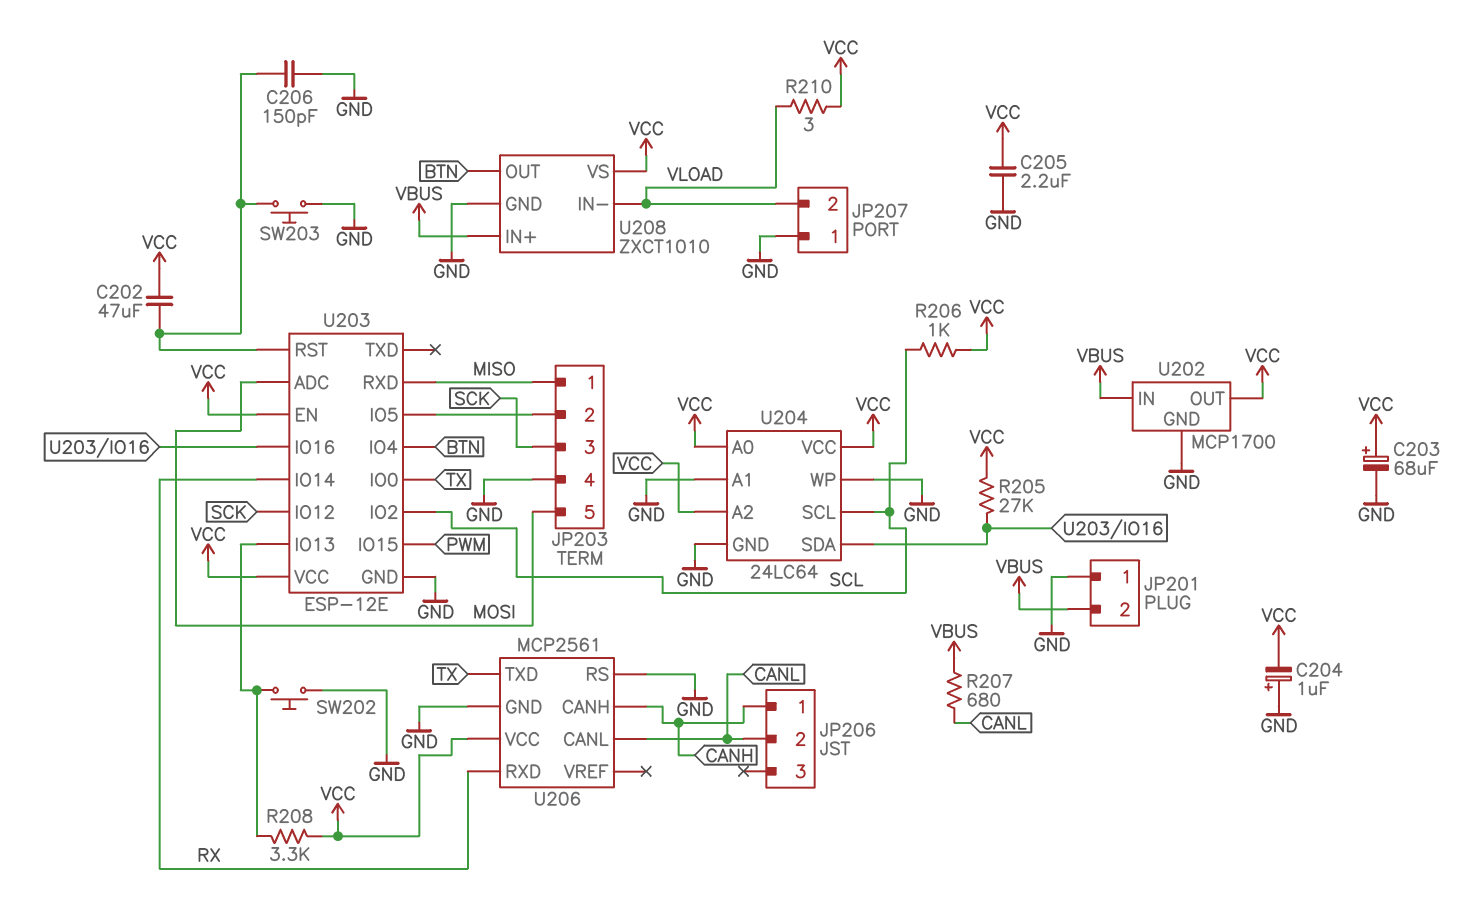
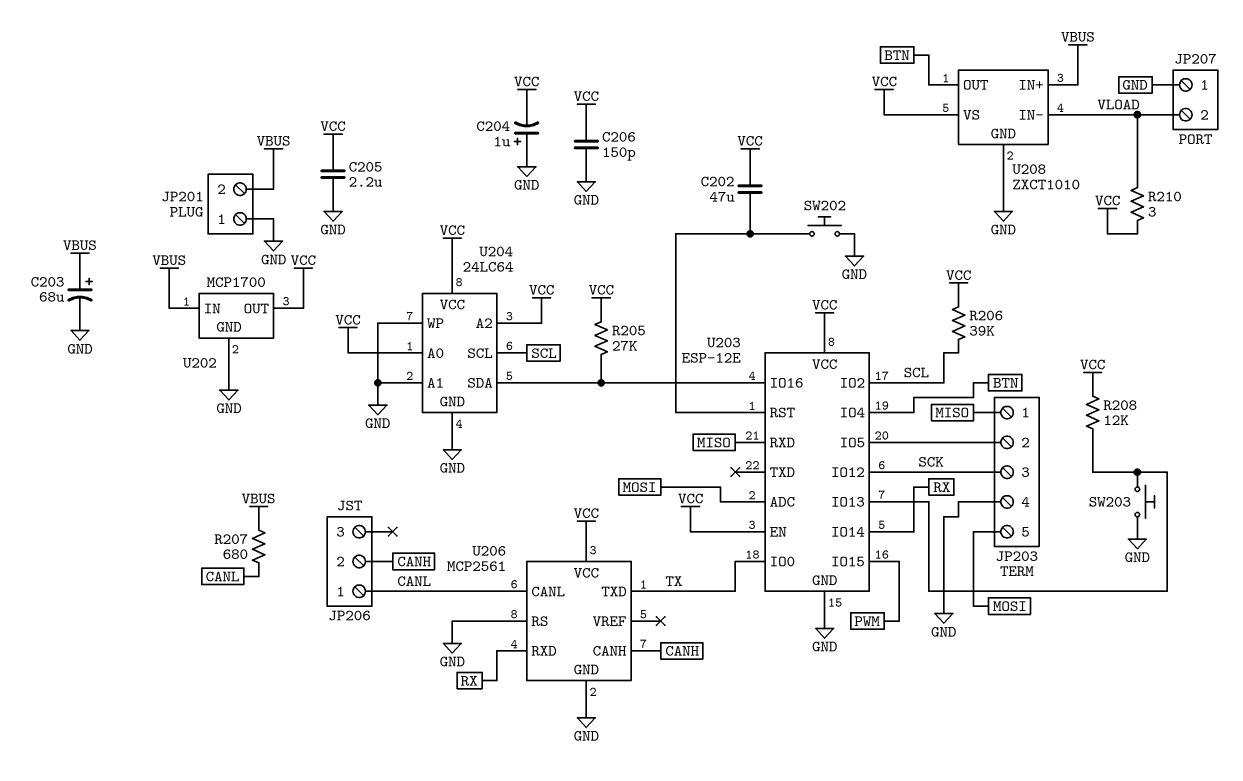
C203: 68uF (plus VCC, minus GND) -> 68uF (plus VBUS, minus GND)
C206: 150pF (GND, U203/RST) -> 150pF (GND, VCC)
JP206 pin 1: CANH -> CANL
JP206 pin 2: CANL -> CANH
R206: 1k (SCL, VCC) -> 39k (SCL, VCC)
R208: 3.3k (U203/IO13, VCC) -> 12k (U203/IO13, VCC)
SW202: button (GND, U203/IO13) -> button (GND, U203/RST)
SW203: button (GND, U203/RST) -> button (GND, U203/IO13)

